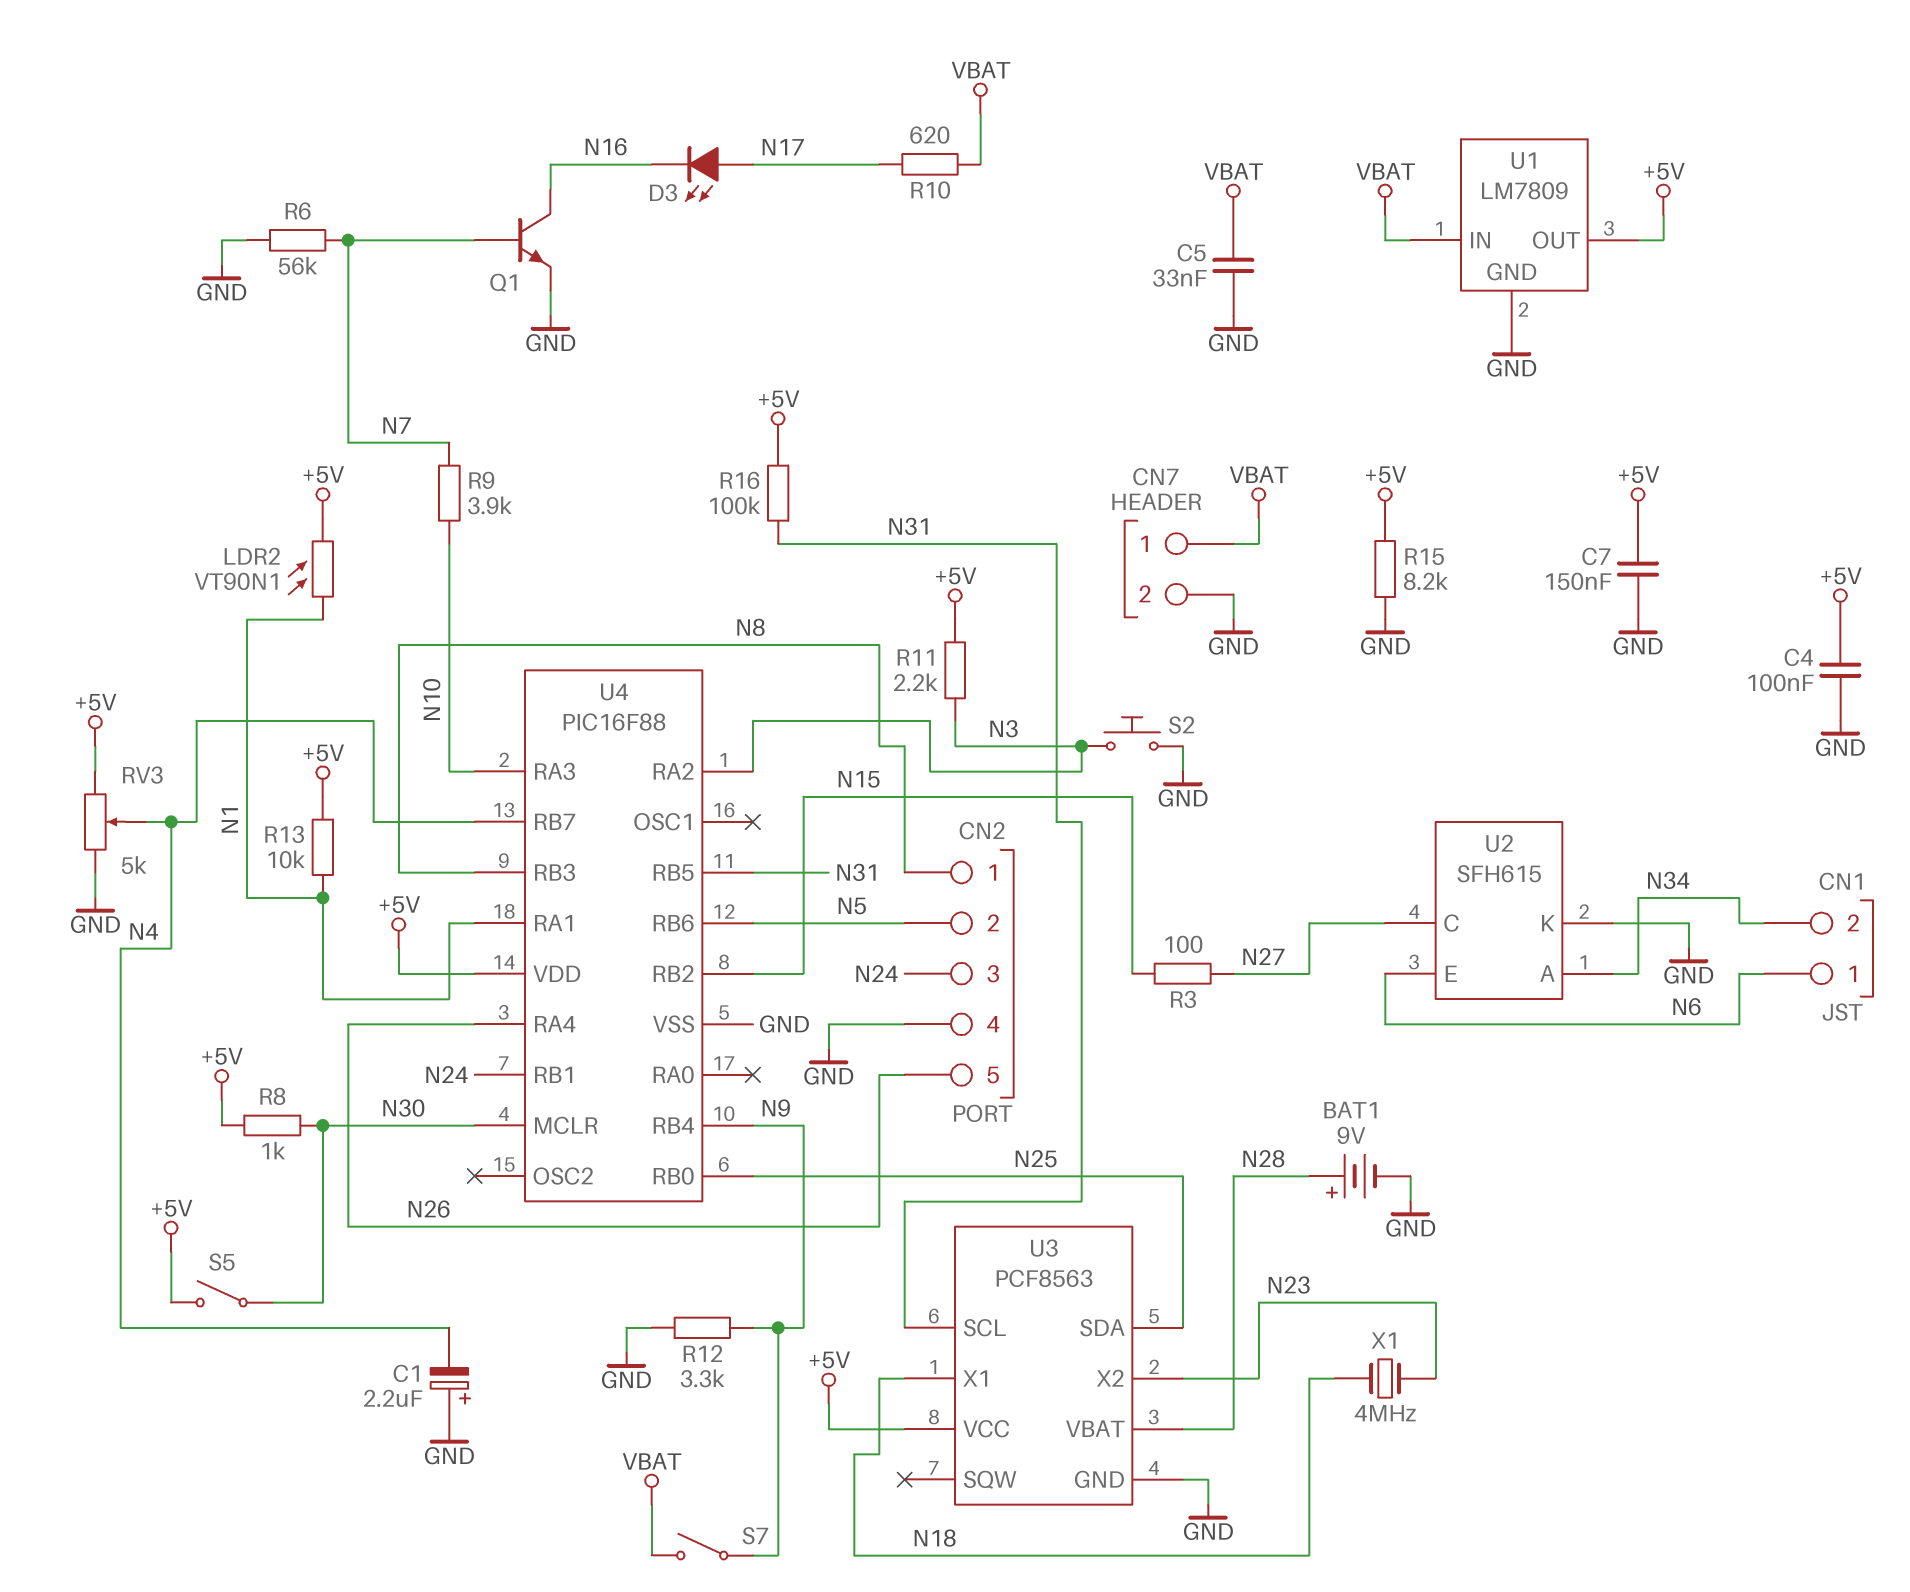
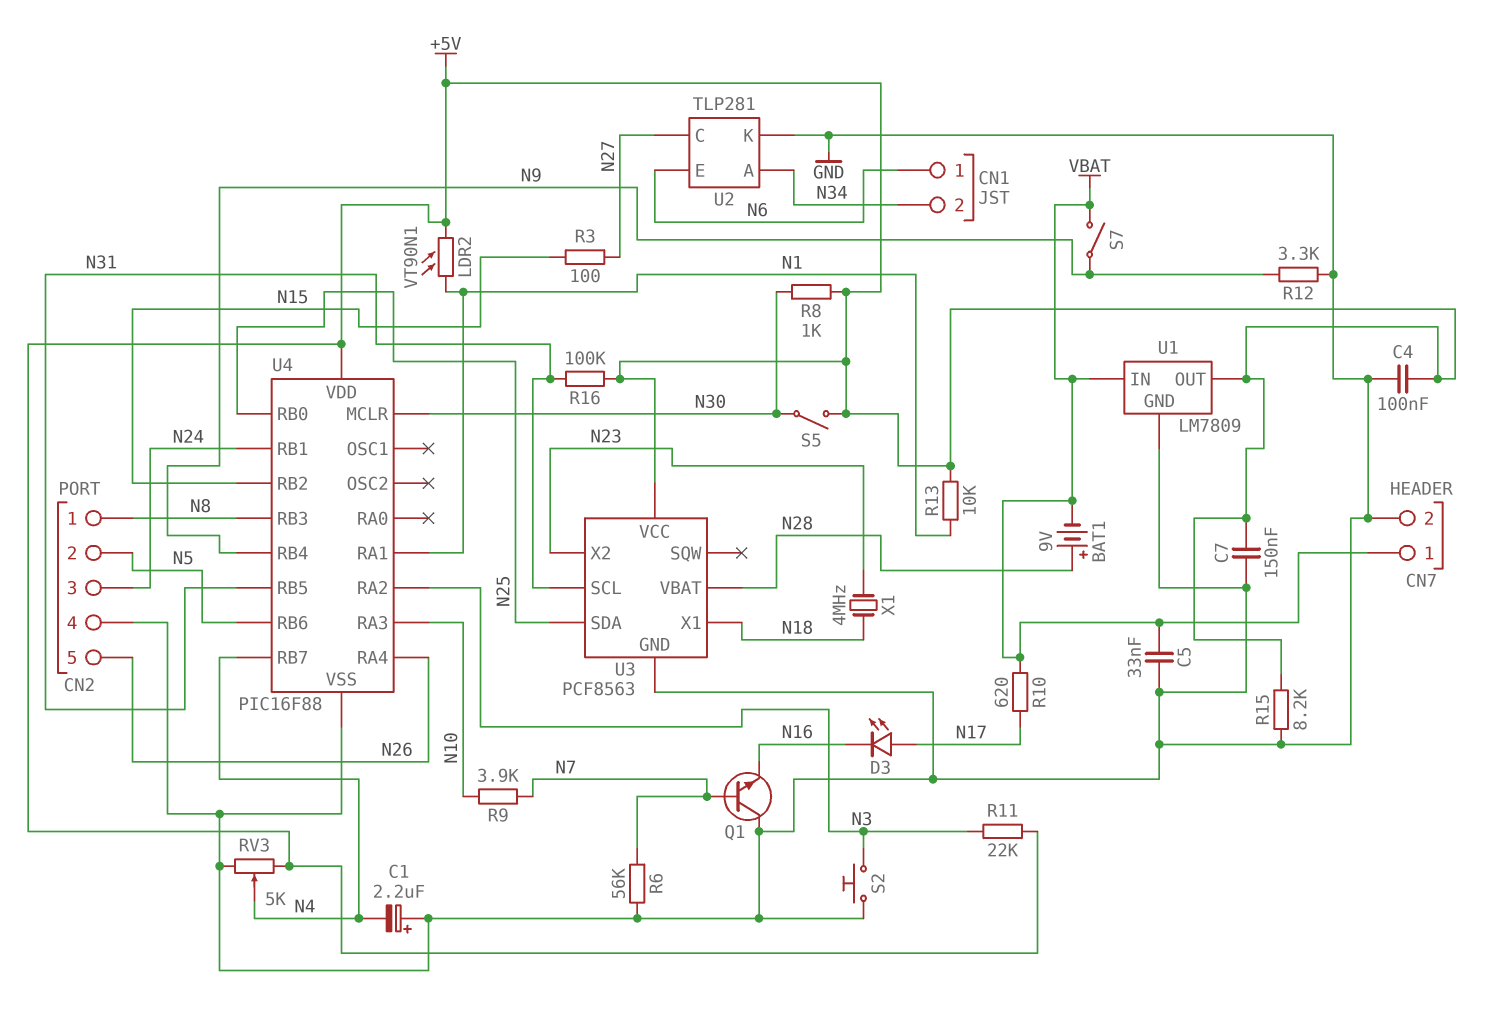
BAT1: 9V (plus N28, minus GND) -> 9V (plus N28, minus VBAT)
Q1: NPN (B N7, C N16, E GND) -> NPN (B N7, C GND, E N16)
R11: 2.2k (+5V, N3) -> 22k (+5V, N3)
U2: SFH615 -> TLP281

